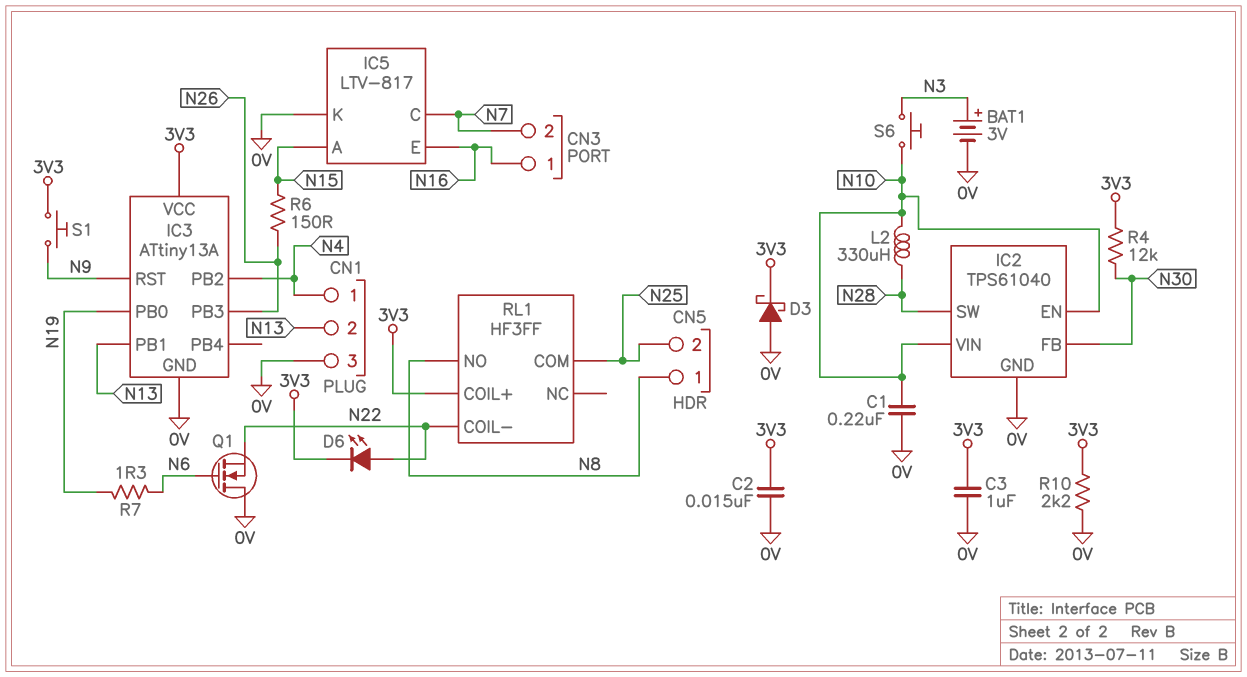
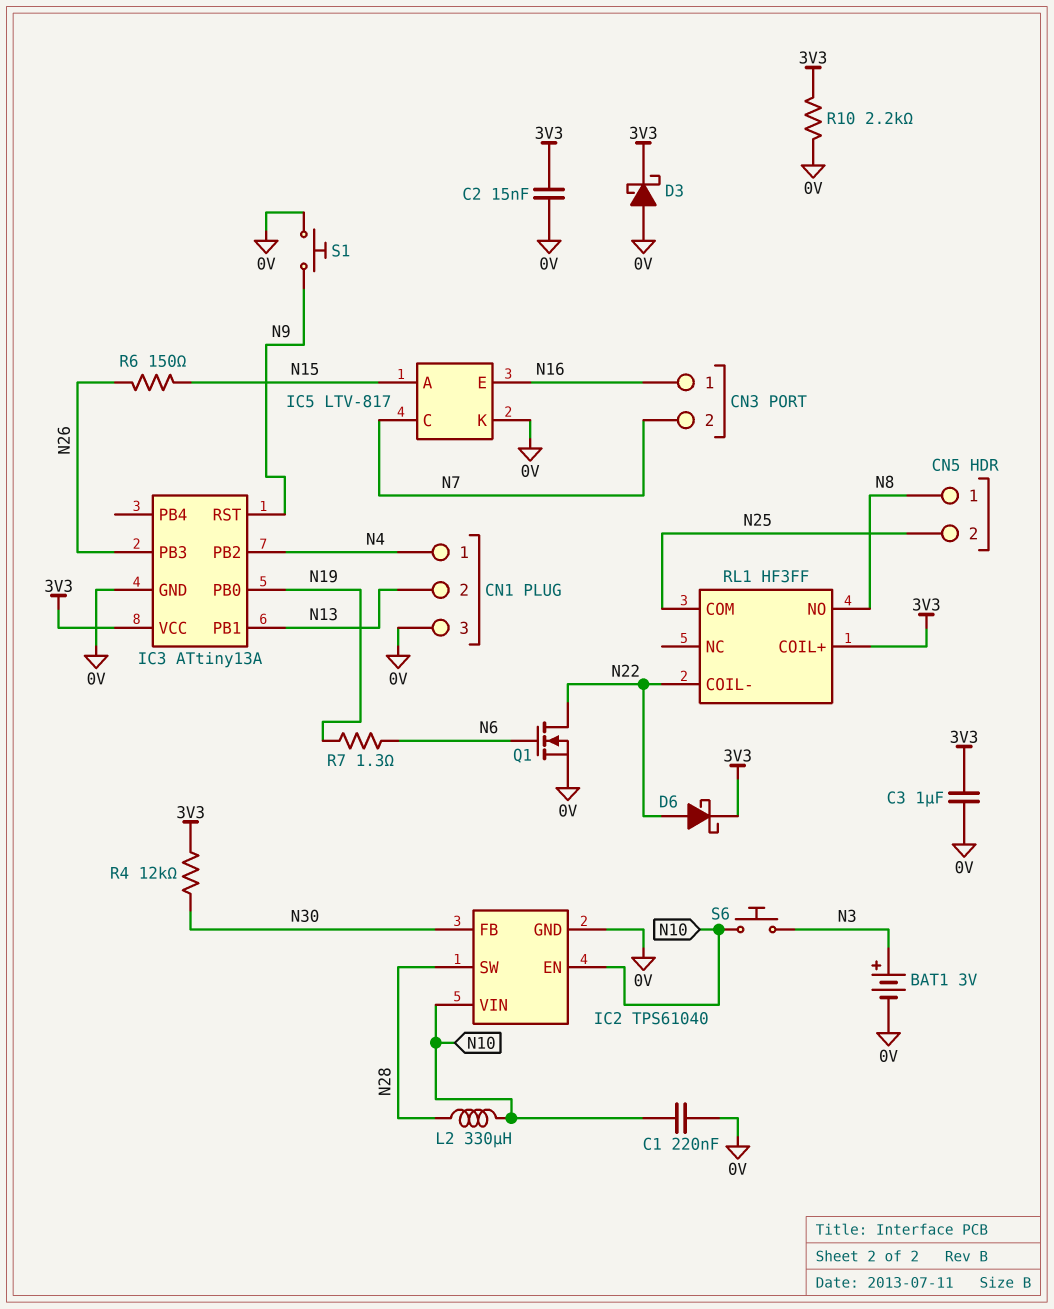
D6: LED (A N22, K 3V3) -> schottky (A N22, K 3V3)
Q1: NMOS (G N6, D 0V, S N22) -> NMOS (G N6, D N22, S 0V)
S1: button (3V3, N9) -> button (0V, N9)

